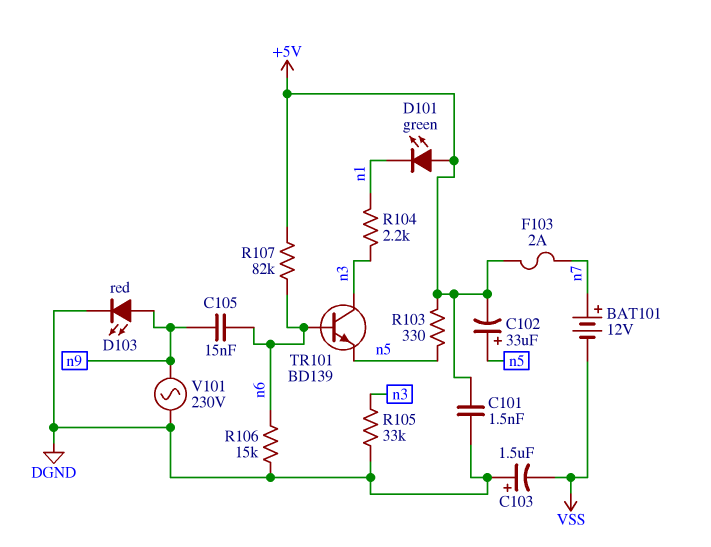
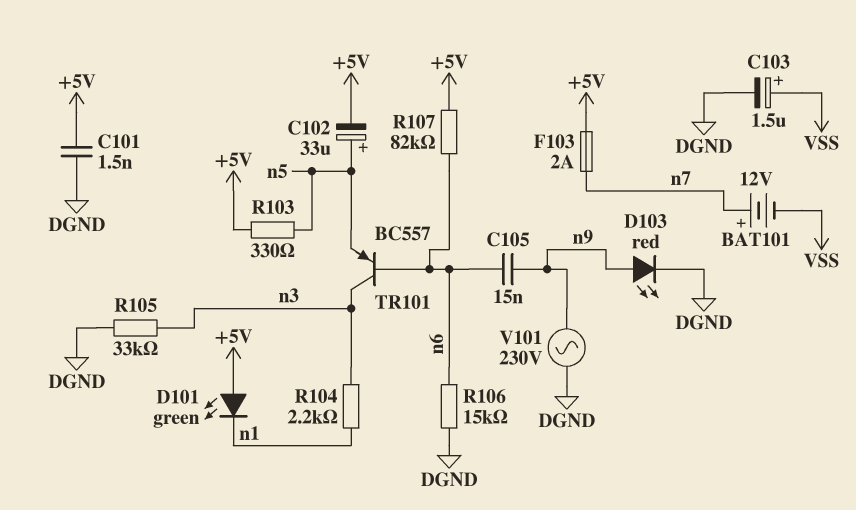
C103: 1.5uF (plus DGND, minus VSS) -> 1.5uF (plus VSS, minus DGND)
TR101: NPN BD139 (B n6, C n3, E n5) -> PNP BC557 (B n6, C n3, E n5)

